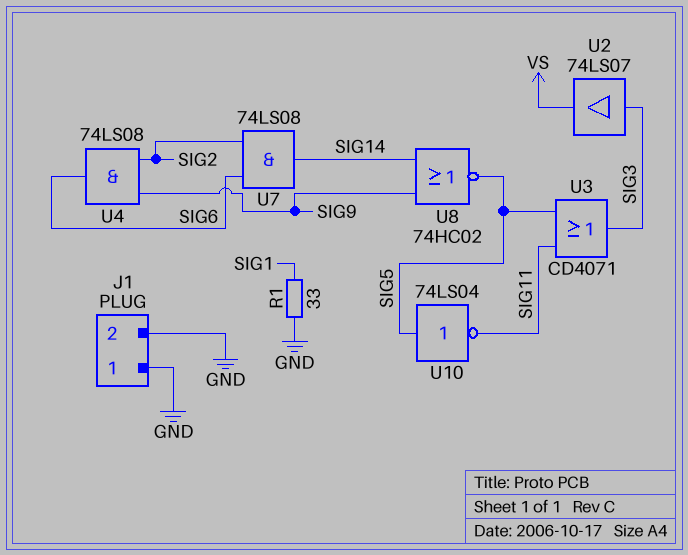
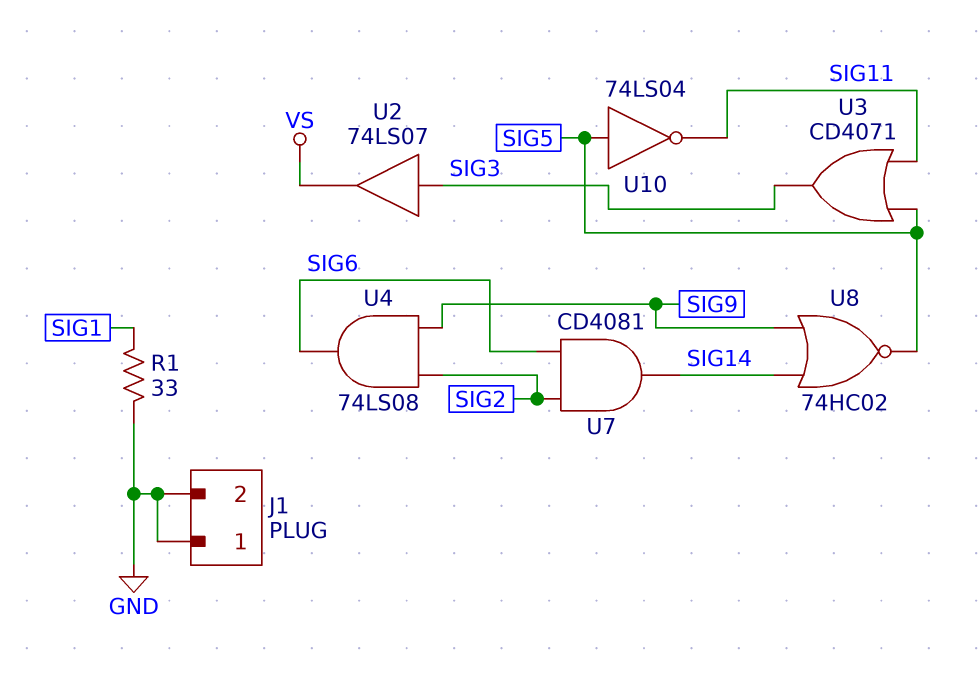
U7: AND 74LS08 (in SIG2, in SIG6, out SIG14) -> AND CD4081 (in SIG2, in SIG6, out SIG14)

